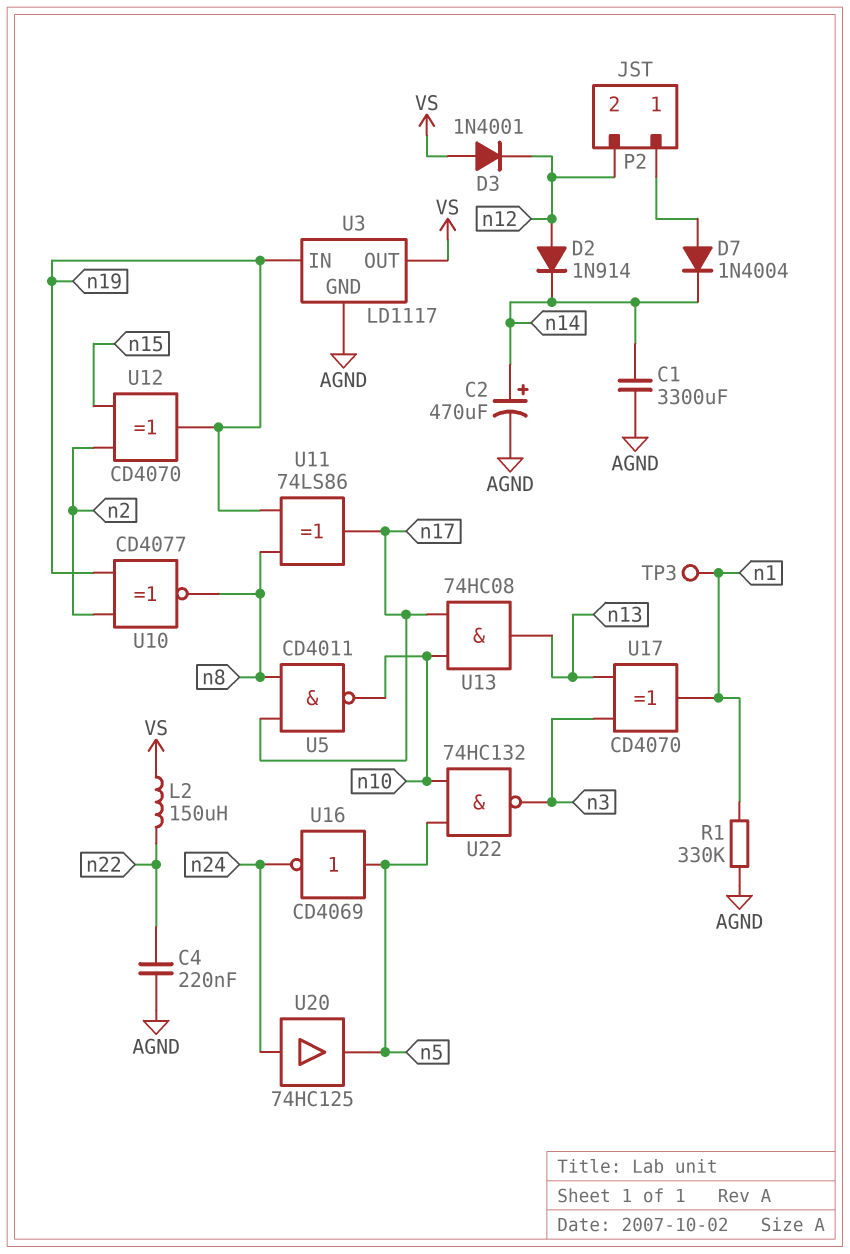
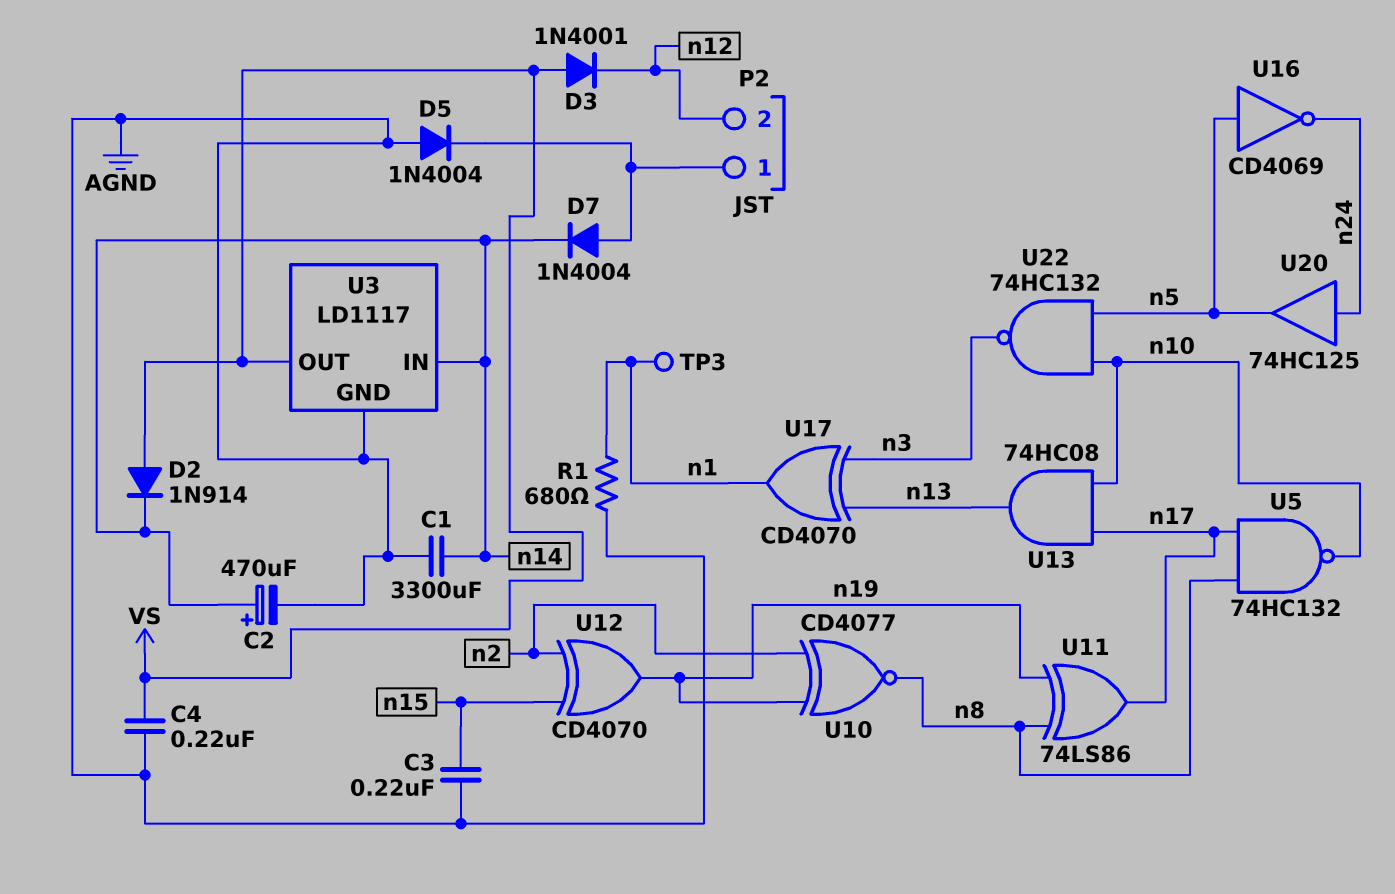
C3: none -> 220nF (AGND, n15)
C4: 220nF (AGND, n22) -> 220nF (AGND, VS)
D2: diode 1N914 (A n12, K n14) -> diode 1N914 (A VS, K n14)
D5: none -> diode 1N4004 (A AGND, K P2/1)
L2: 150uH (VS, n22) -> none
R1: 330k (AGND, n1) -> 680 (AGND, n1)
U3 pin IN: n19 -> n14
U5: NAND CD4011 (in n8, in n17, out n10) -> NAND 74HC132 (in n8, in n17, out n10)

